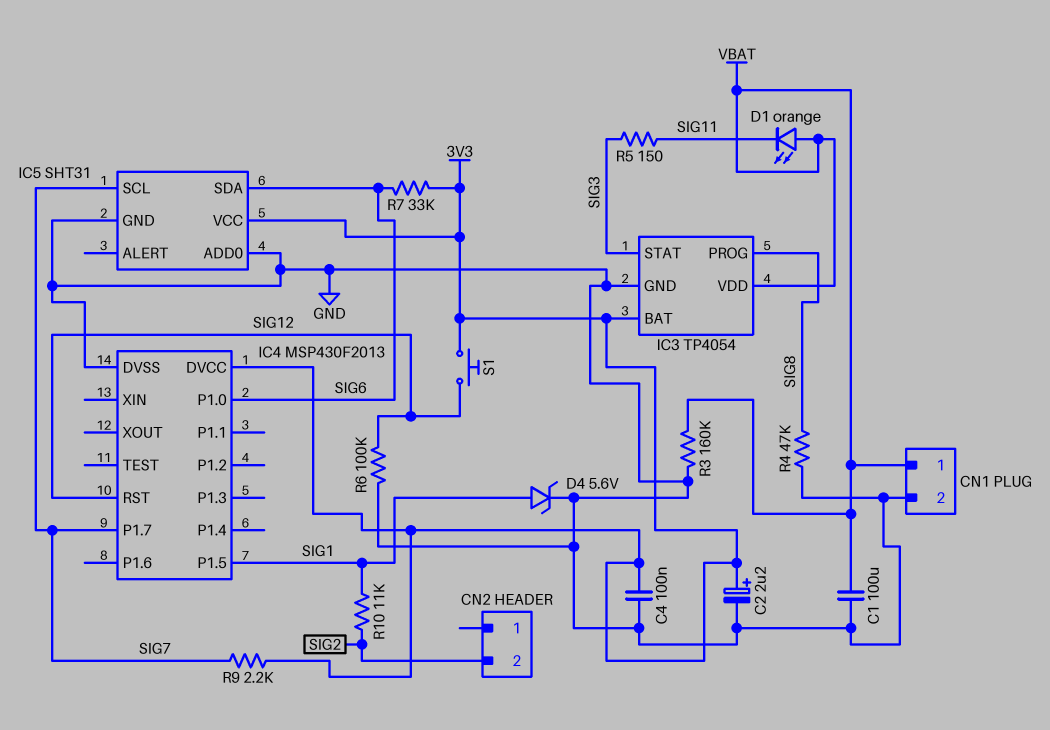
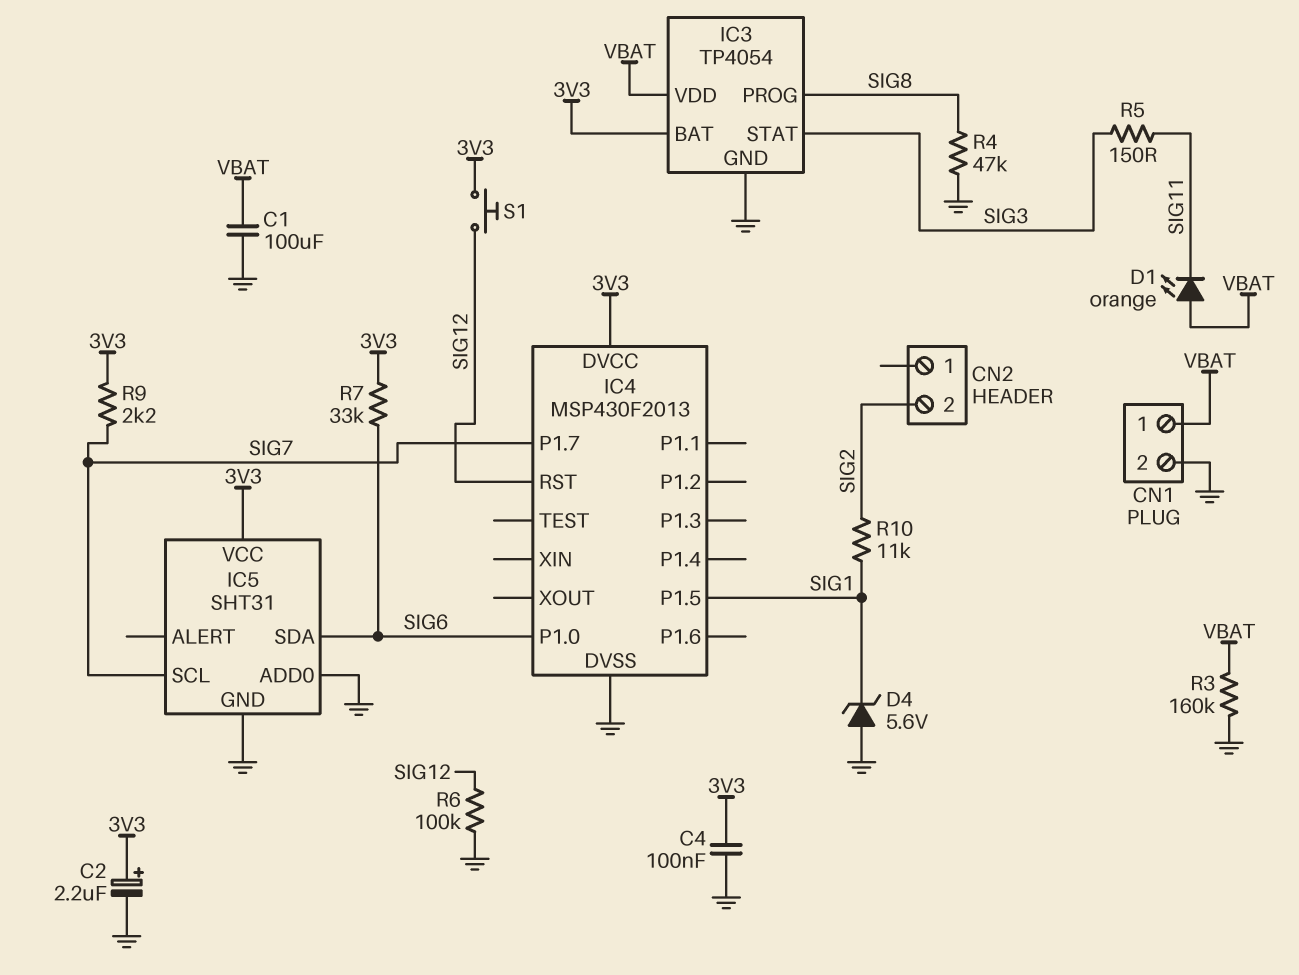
D4: zener 5.6V (A SIG1, K GND) -> zener 5.6V (A GND, K SIG1)

